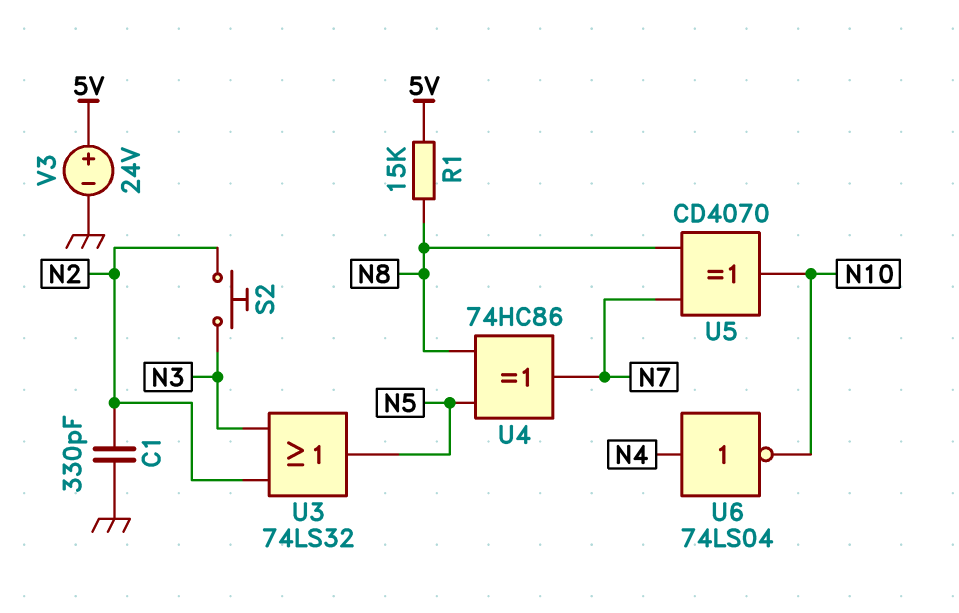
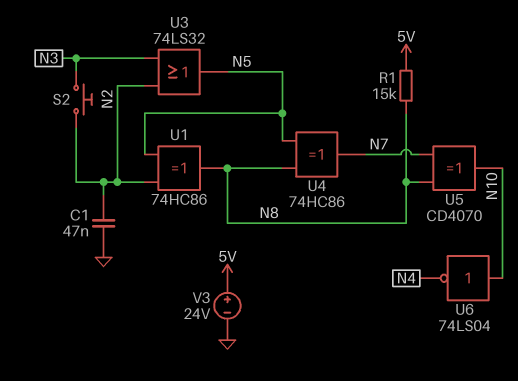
C1: 330pF (GND, N2) -> 47nF (GND, N2)
U1: none -> XOR 74HC86 (in N2, in N5, out N8)
U6: NOT 74LS04 (in N4, out N10) -> NOT 74LS04 (in N10, out N4)

